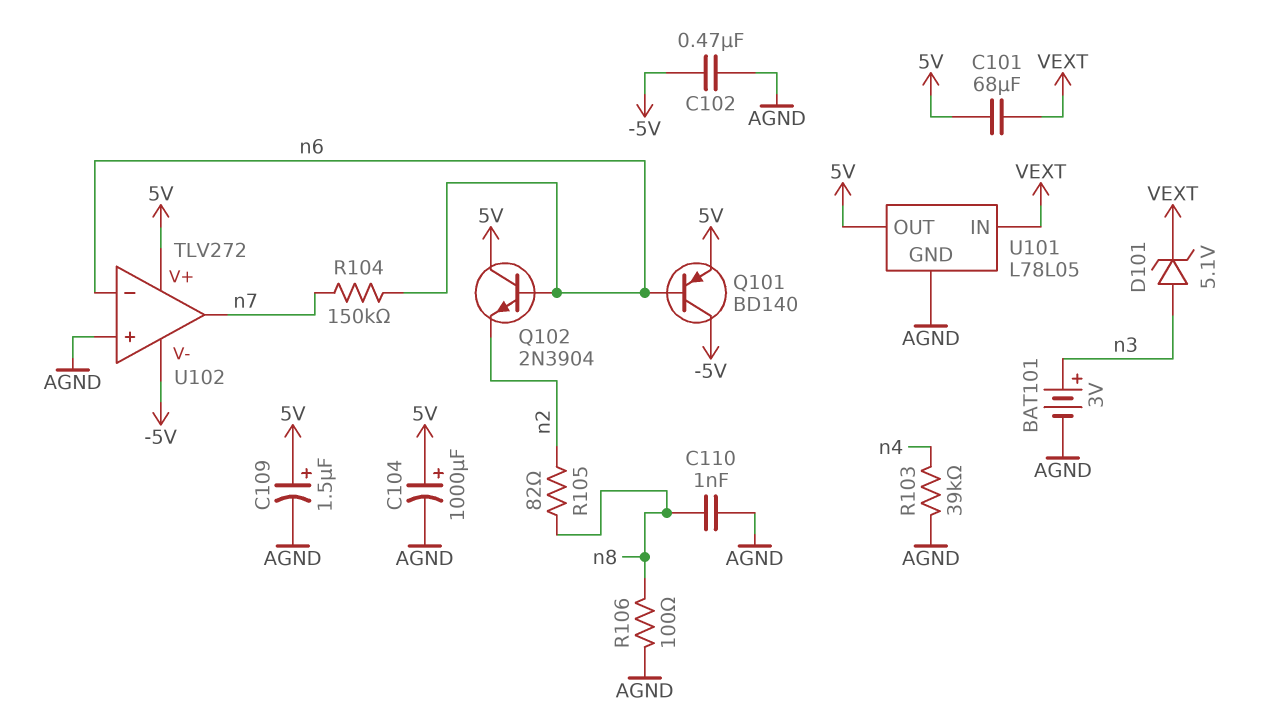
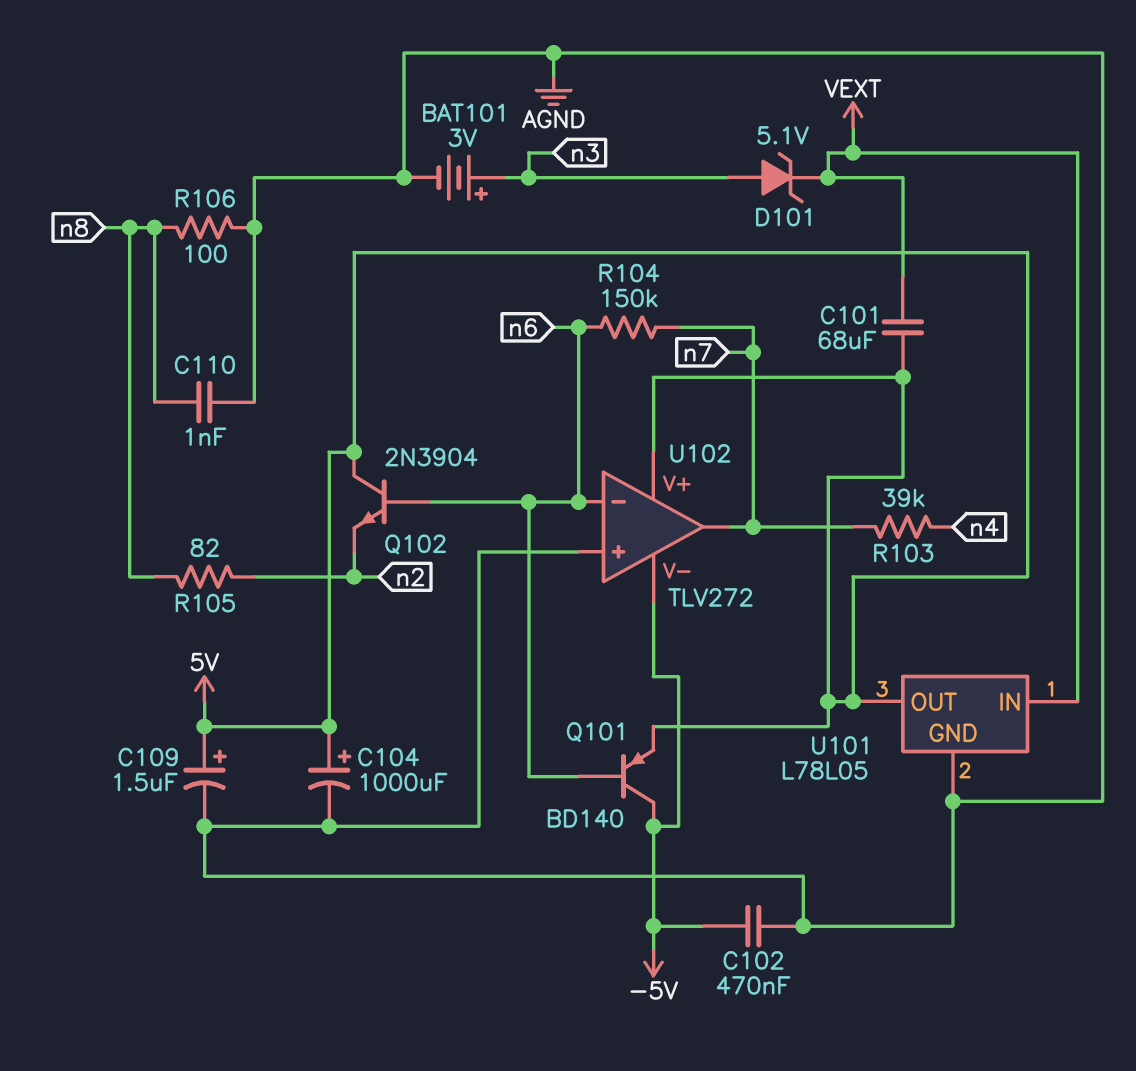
R103: 39k (AGND, n4) -> 39k (n4, n7)

